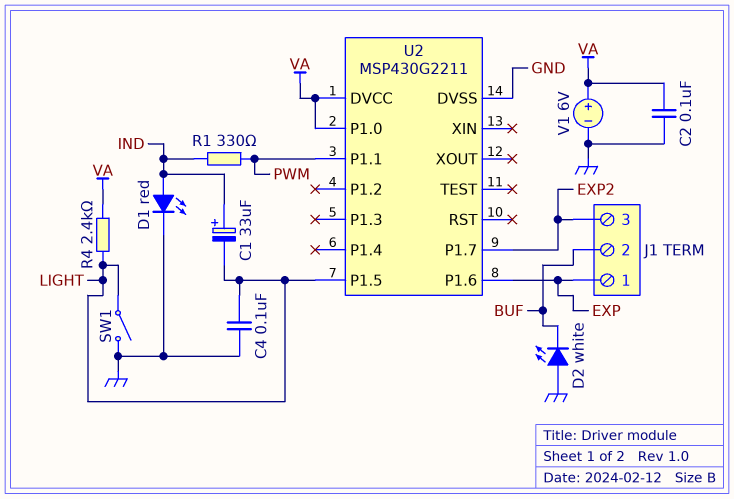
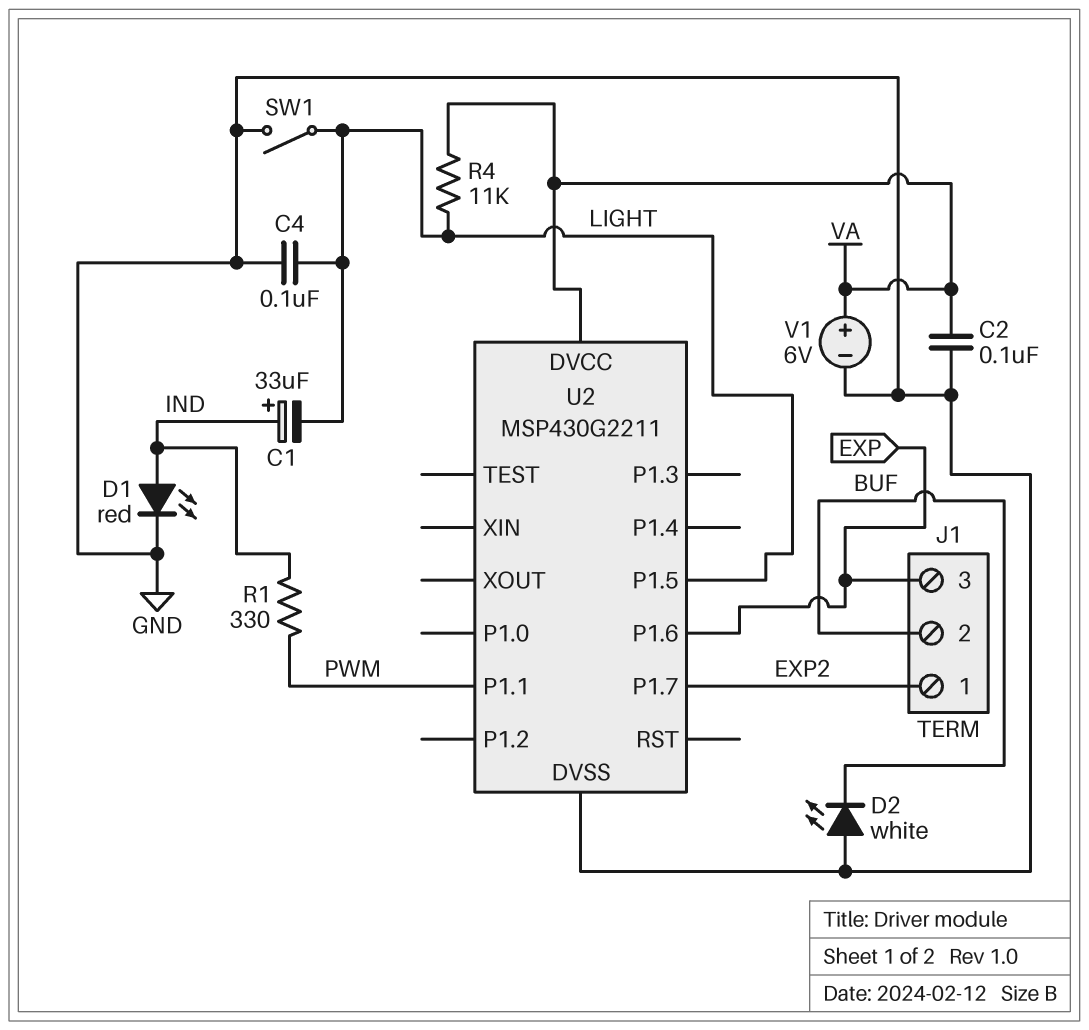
J1 pin 1: EXP -> EXP2
J1 pin 3: EXP2 -> EXP
R4: 2.4k (LIGHT, VA) -> 11k (LIGHT, VA)
U2 pin P1.0: VA -> none

